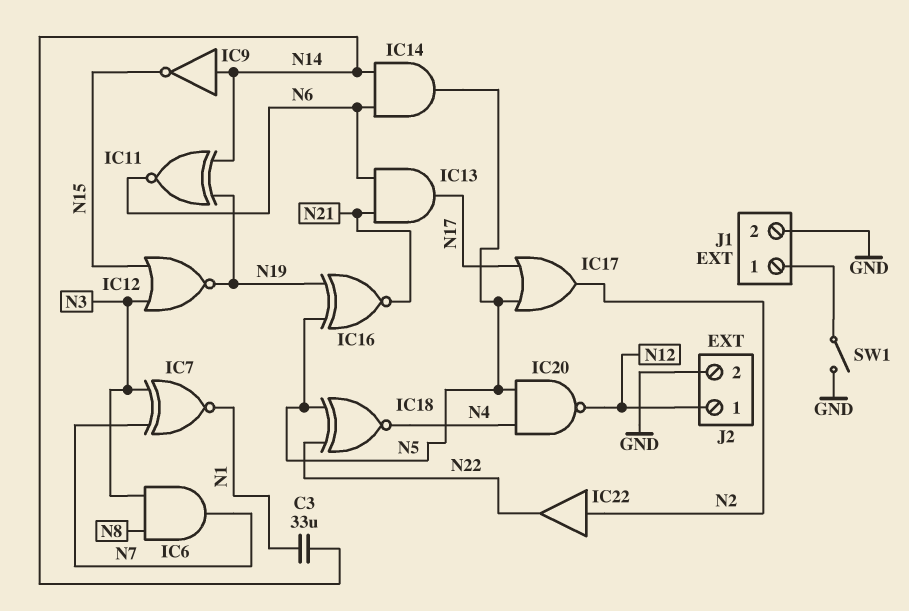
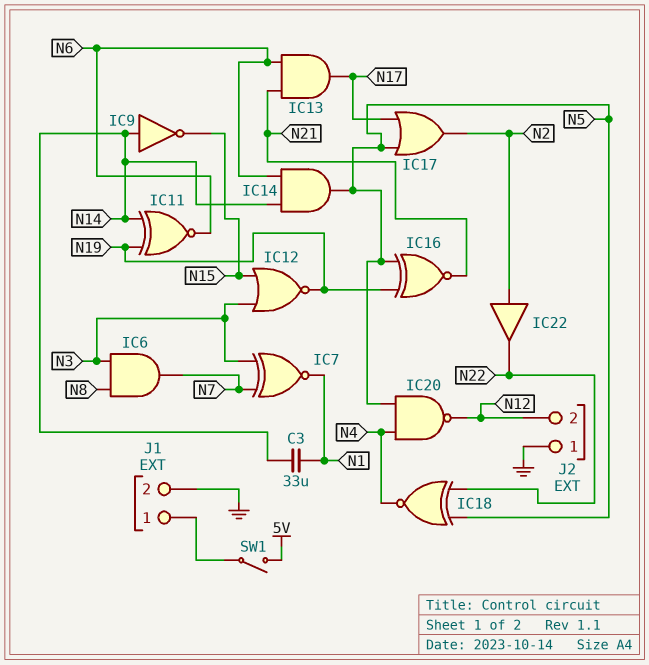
J2 pin 1: N12 -> GND
J2 pin 2: GND -> N12
SW1: switch (GND, J1/1) -> switch (5V, J1/1)

